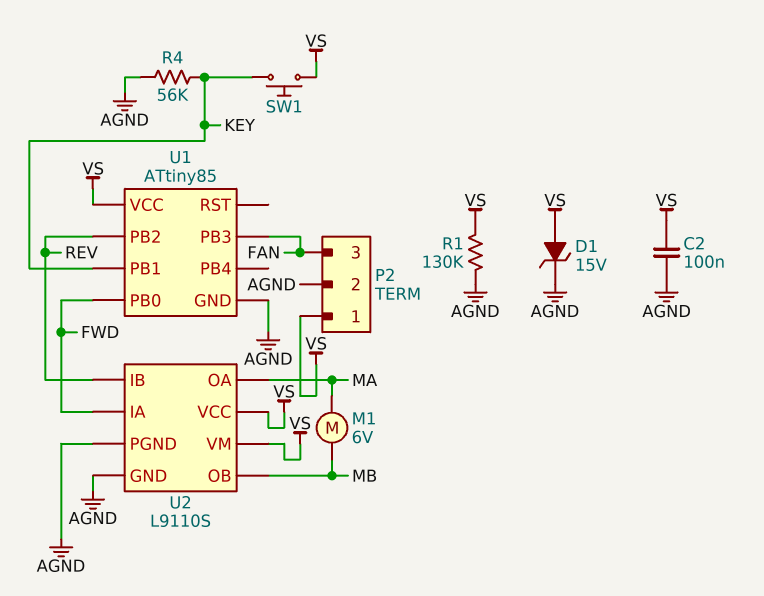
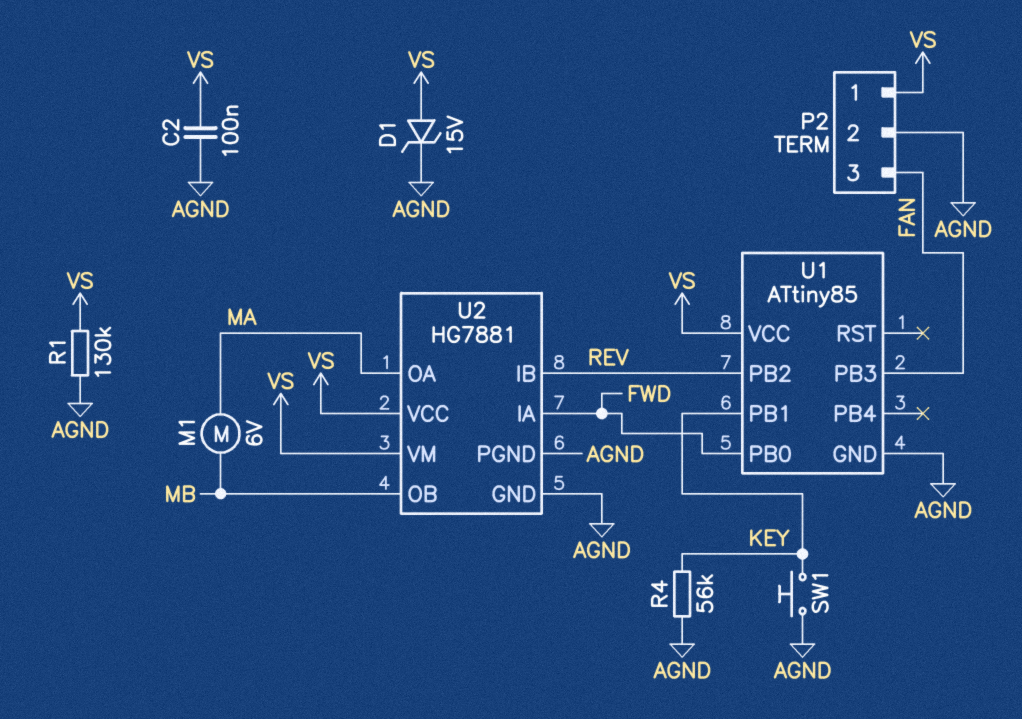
SW1: button (KEY, VS) -> button (AGND, KEY)
U2: L9110S -> HG7881

